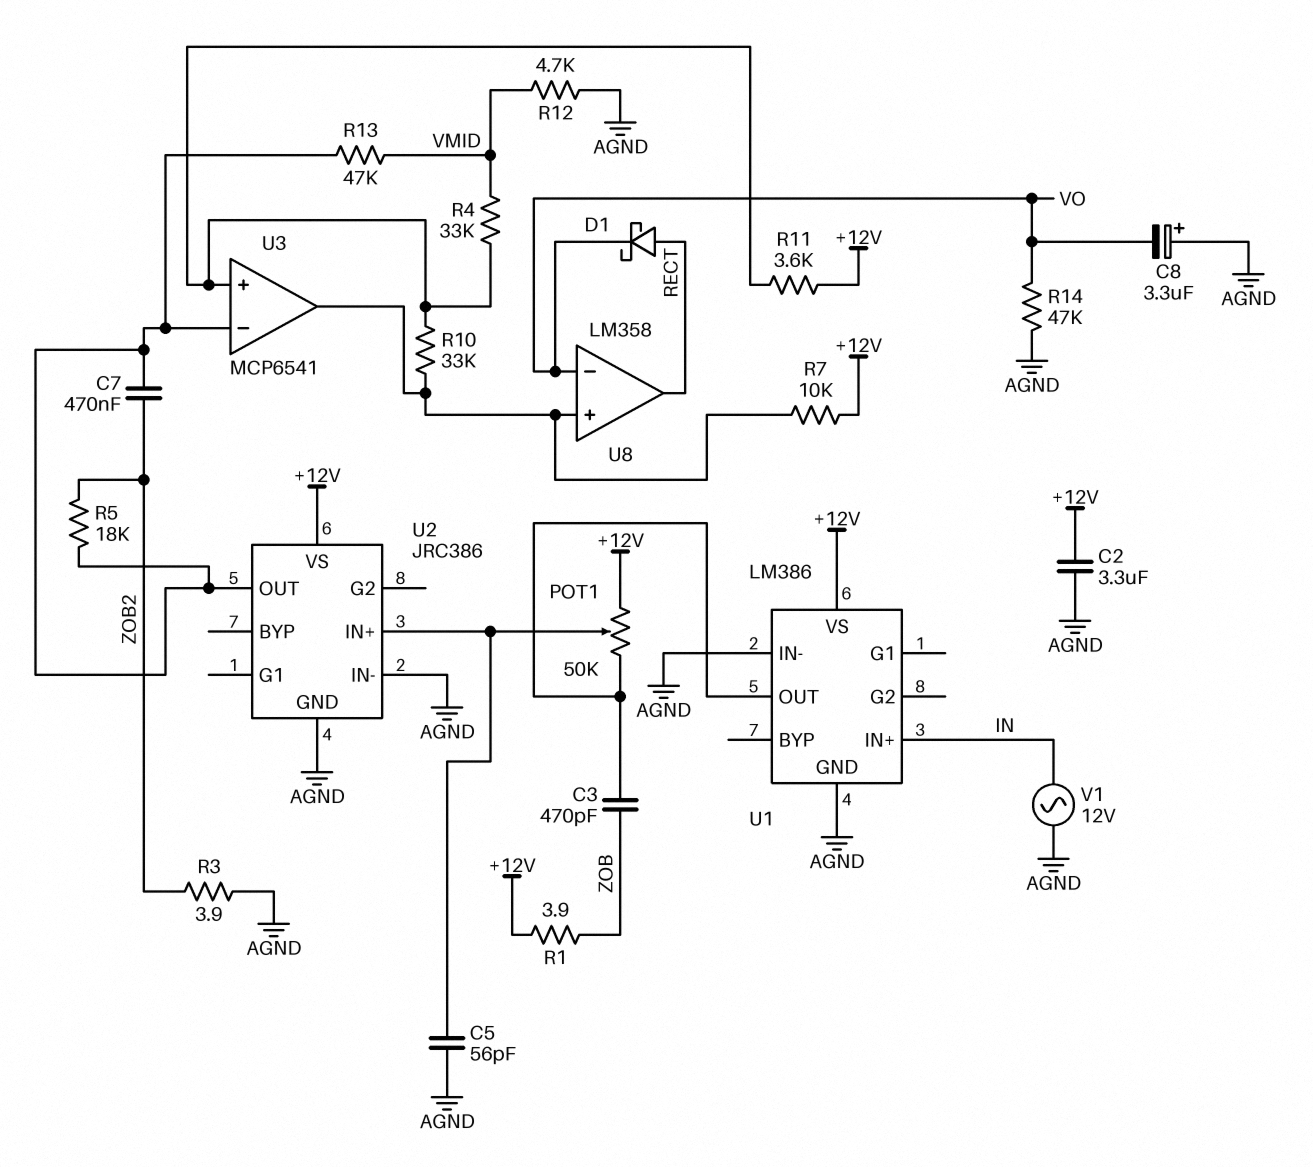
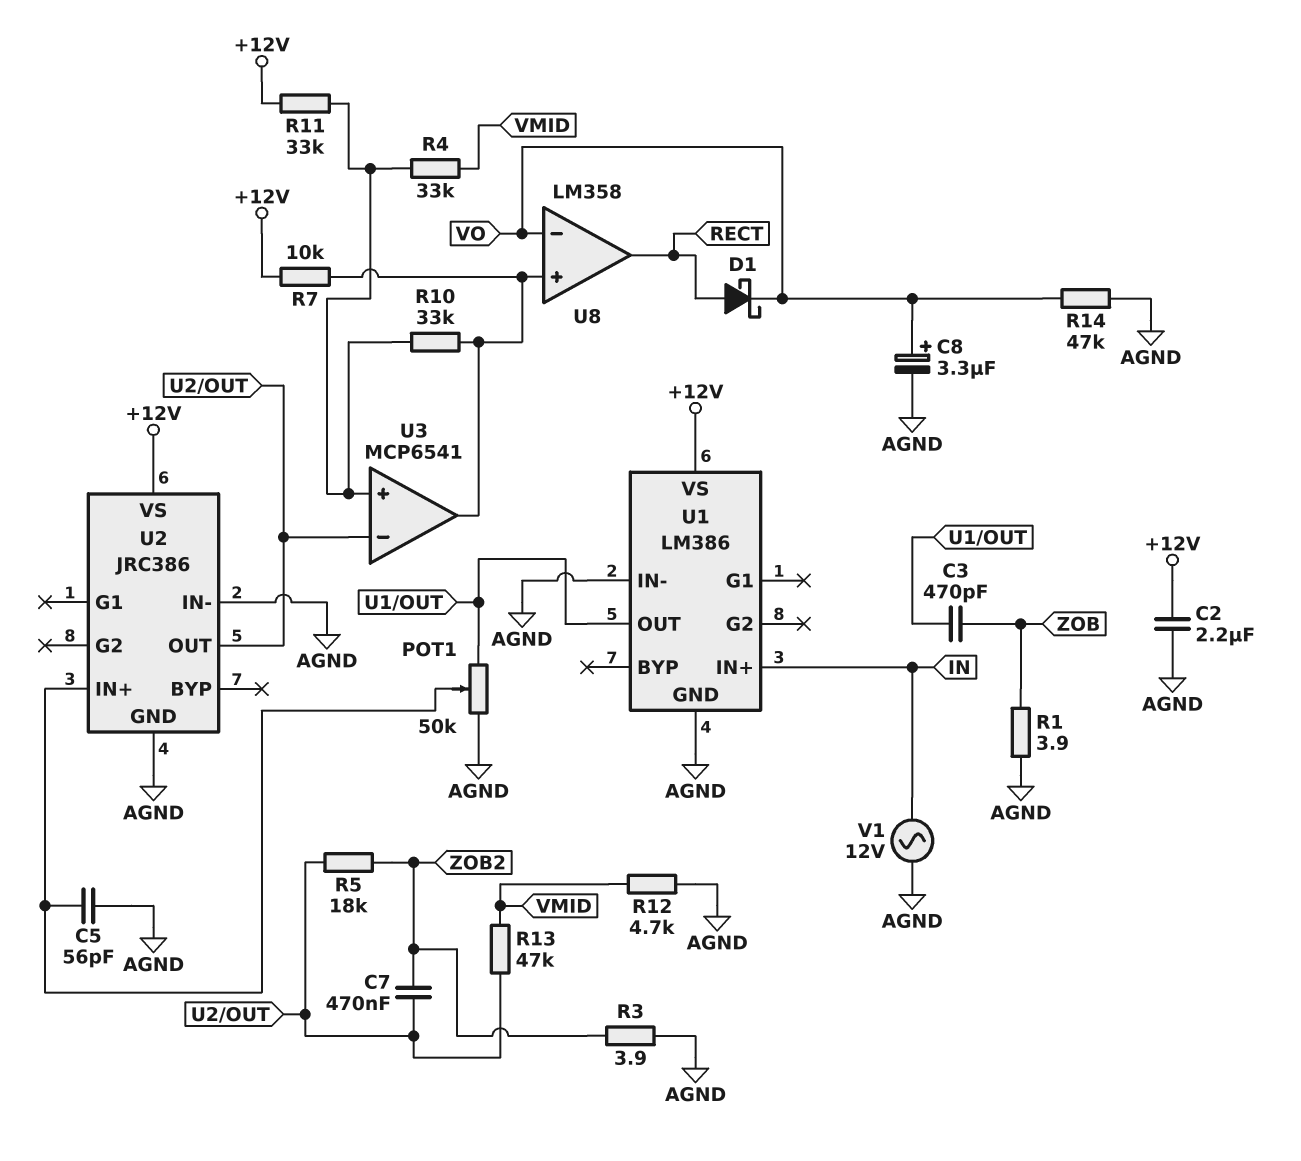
C2: 3.3uF (+12V, AGND) -> 2.2uF (+12V, AGND)
C8: 3.3uF (plus AGND, minus VO) -> 3.3uF (plus VO, minus AGND)
POT1: 50k (+12V, U1/OUT, wiper U2/IN+) -> 50k (AGND, U1/OUT, wiper U2/IN+)
R1: 3.9 (+12V, ZOB) -> 3.9 (AGND, ZOB)
R11: 3.6k (+12V, U3/in+) -> 33k (+12V, U3/in+)

